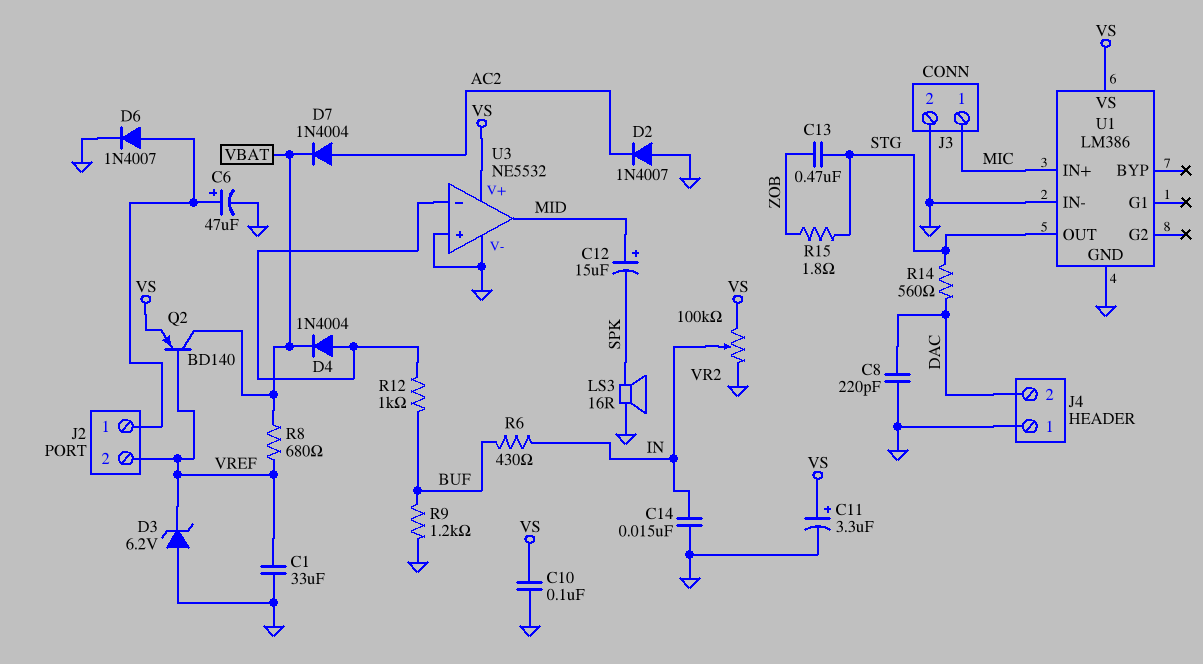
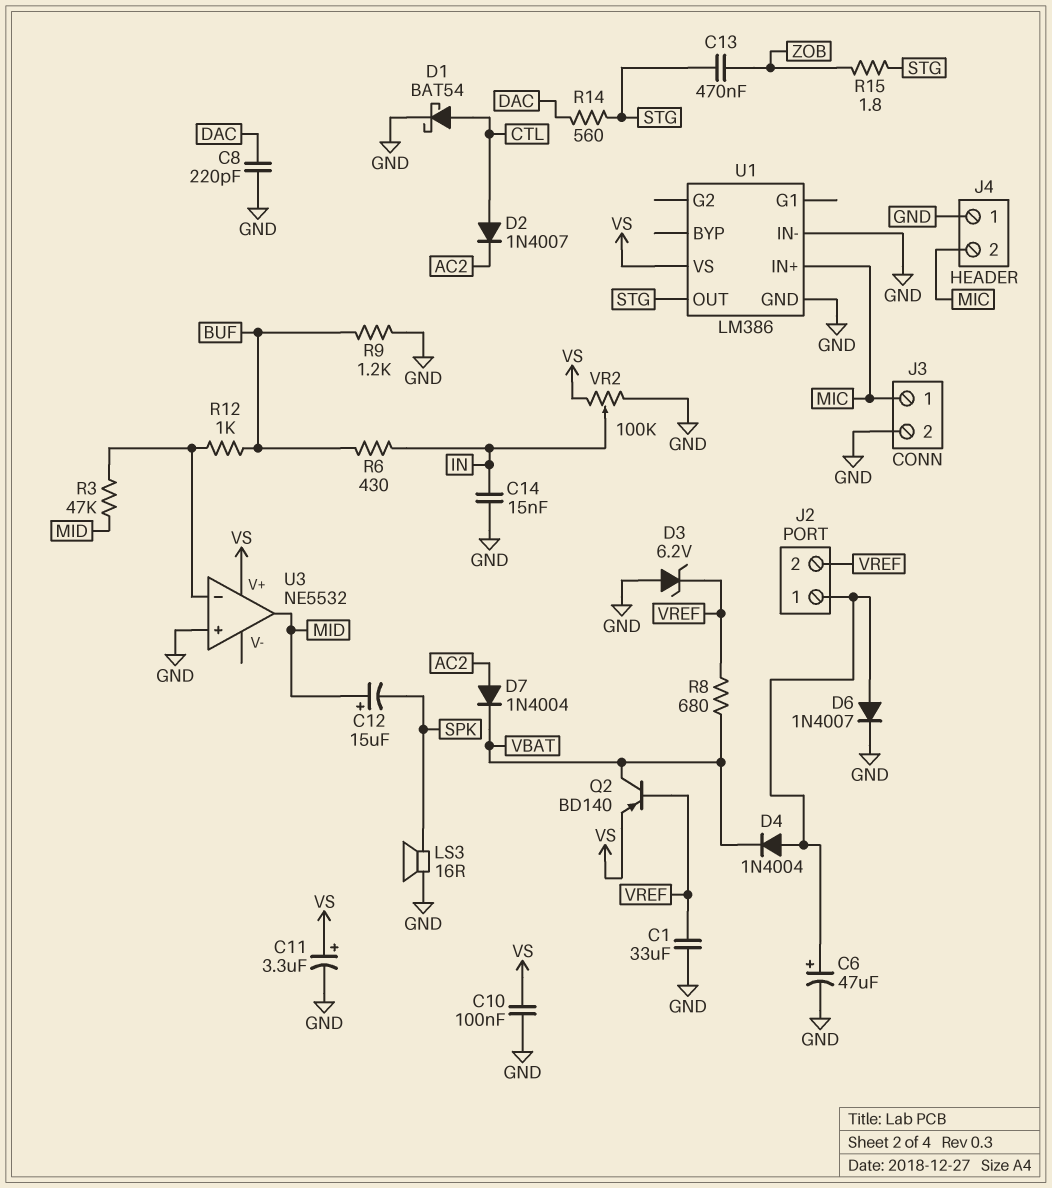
D1: none -> schottky BAT54 (A CTL, K GND)
D2: diode 1N4007 (A GND, K AC2) -> diode 1N4007 (A CTL, K AC2)
D4: diode 1N4004 (A U3/in-, K VBAT) -> diode 1N4004 (A J2/1, K VBAT)
J4 pin 2: DAC -> MIC
R3: none -> 47k (MID, U3/in-)
U3 pin V-: GND -> none

